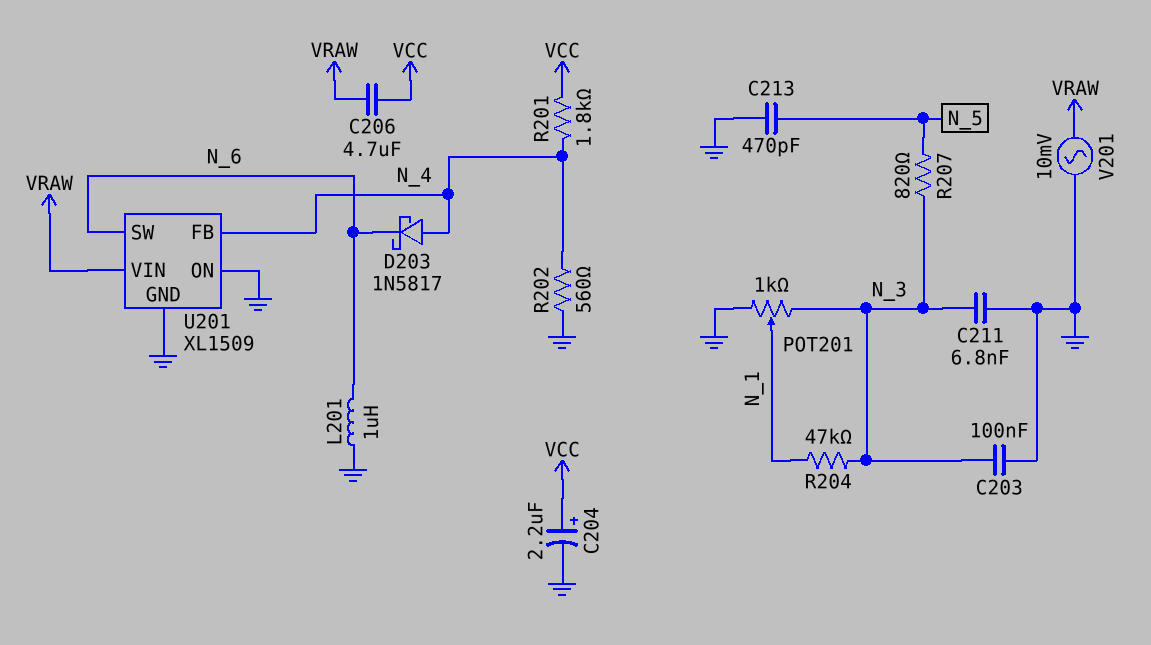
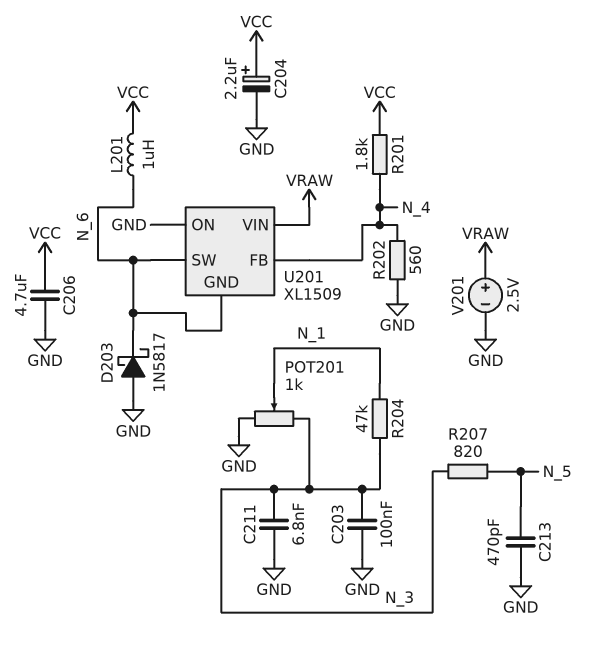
C206: 4.7uF (VCC, VRAW) -> 4.7uF (GND, VCC)
D203: schottky 1N5817 (A N_4, K N_6) -> schottky 1N5817 (A GND, K N_6)
L201: 1uH (GND, N_6) -> 1uH (N_6, VCC)
U201 pin GND: GND -> N_6
V201: AC 10mV (GND, VRAW) -> 2.5V (plus VRAW, minus GND)

